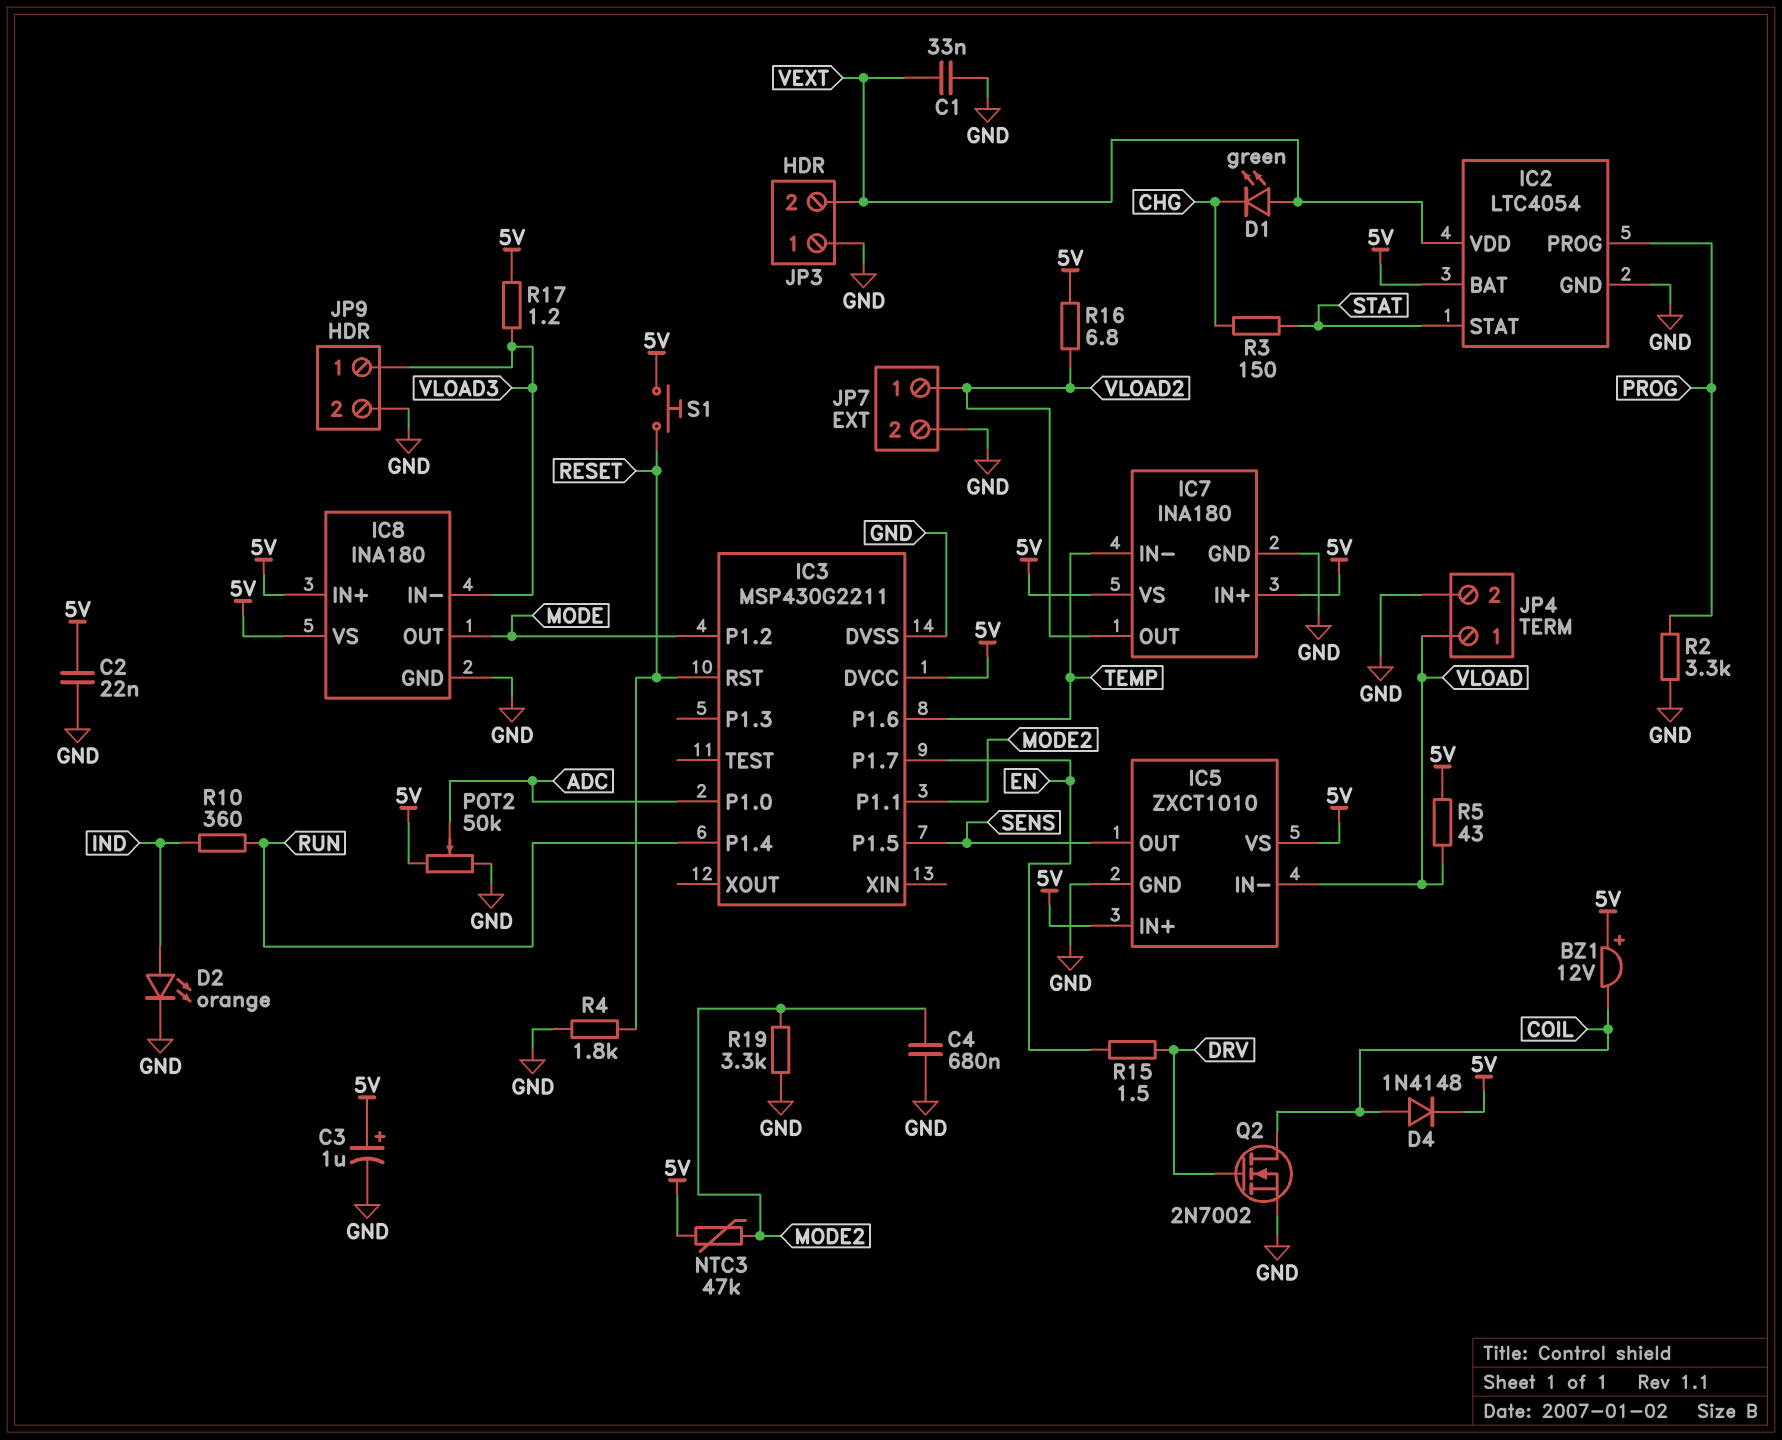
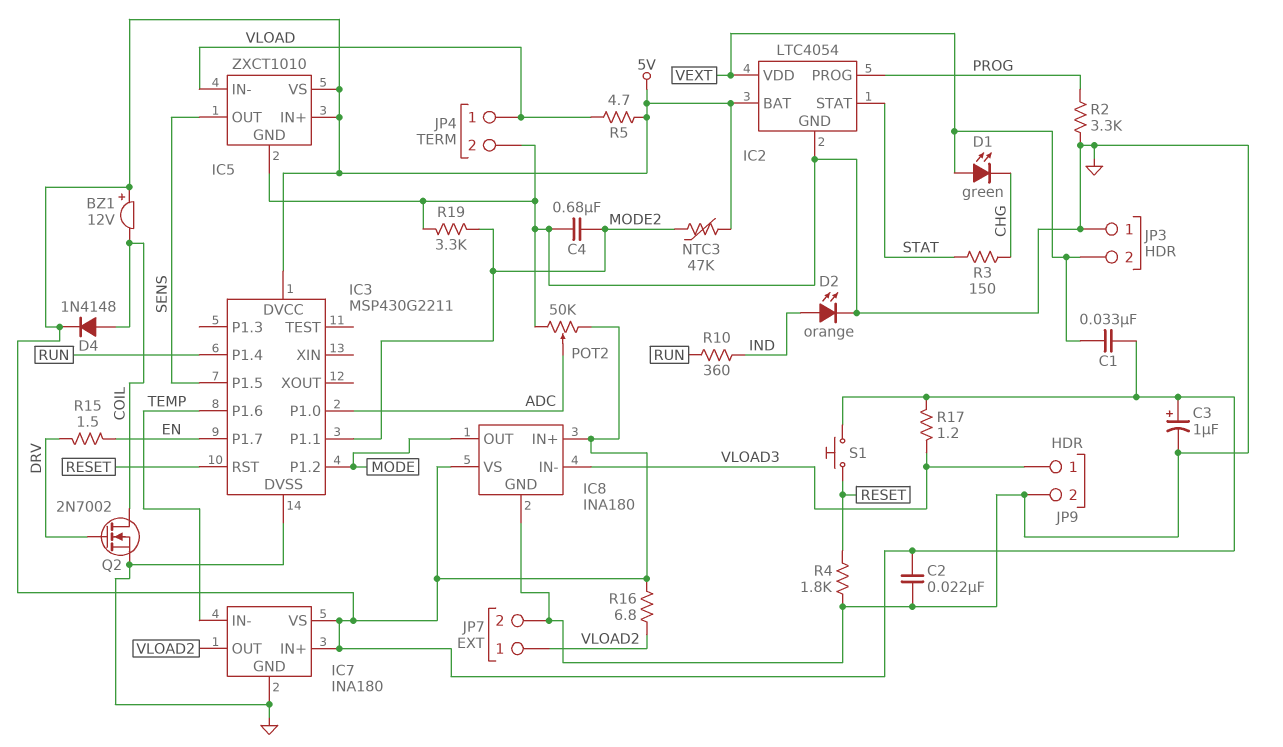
C1: 33nF (GND, VEXT) -> 33nF (5V, VEXT)
R5: 43 (5V, VLOAD) -> 4.7 (5V, VLOAD)

